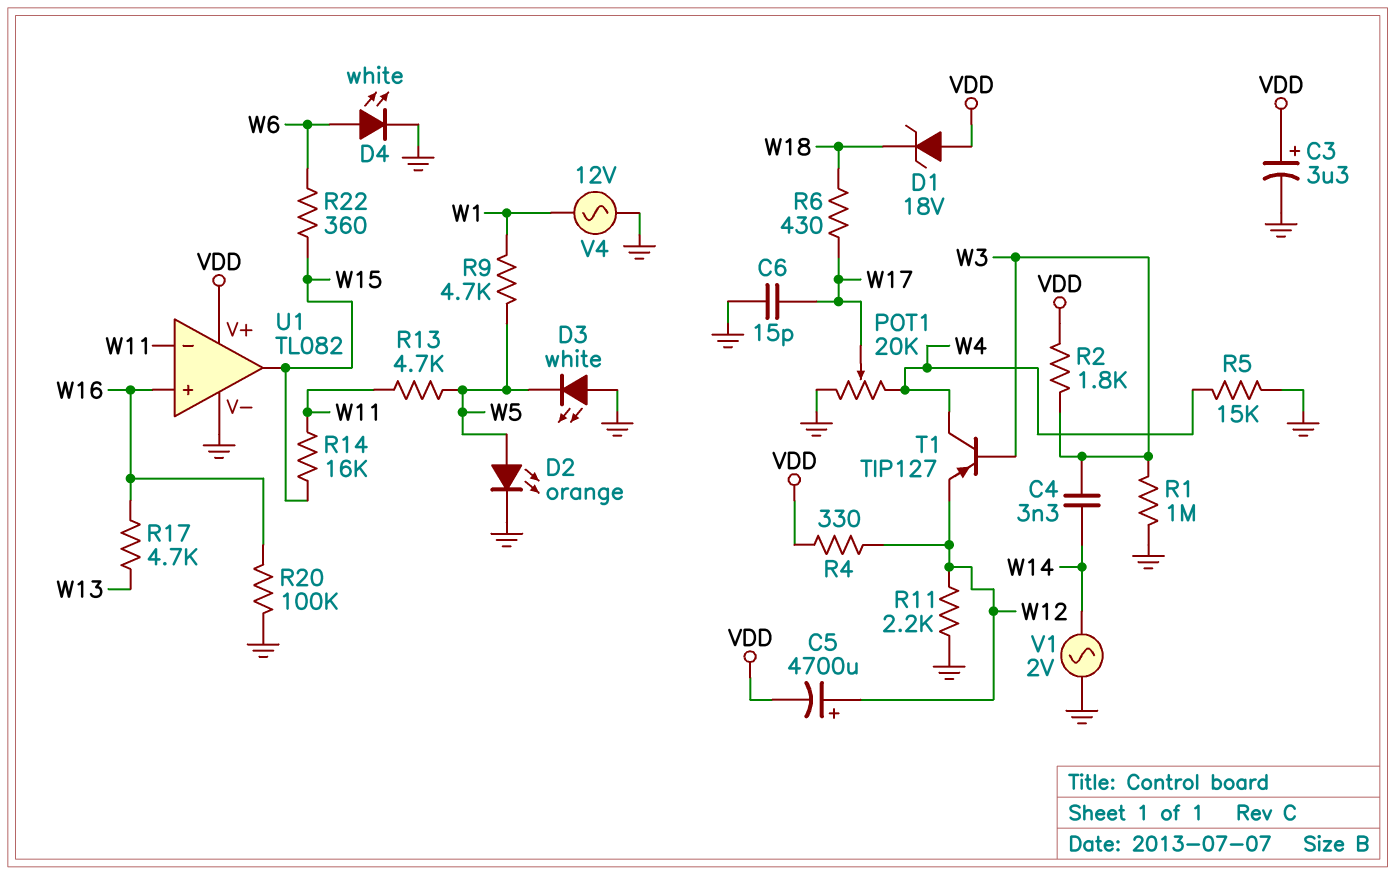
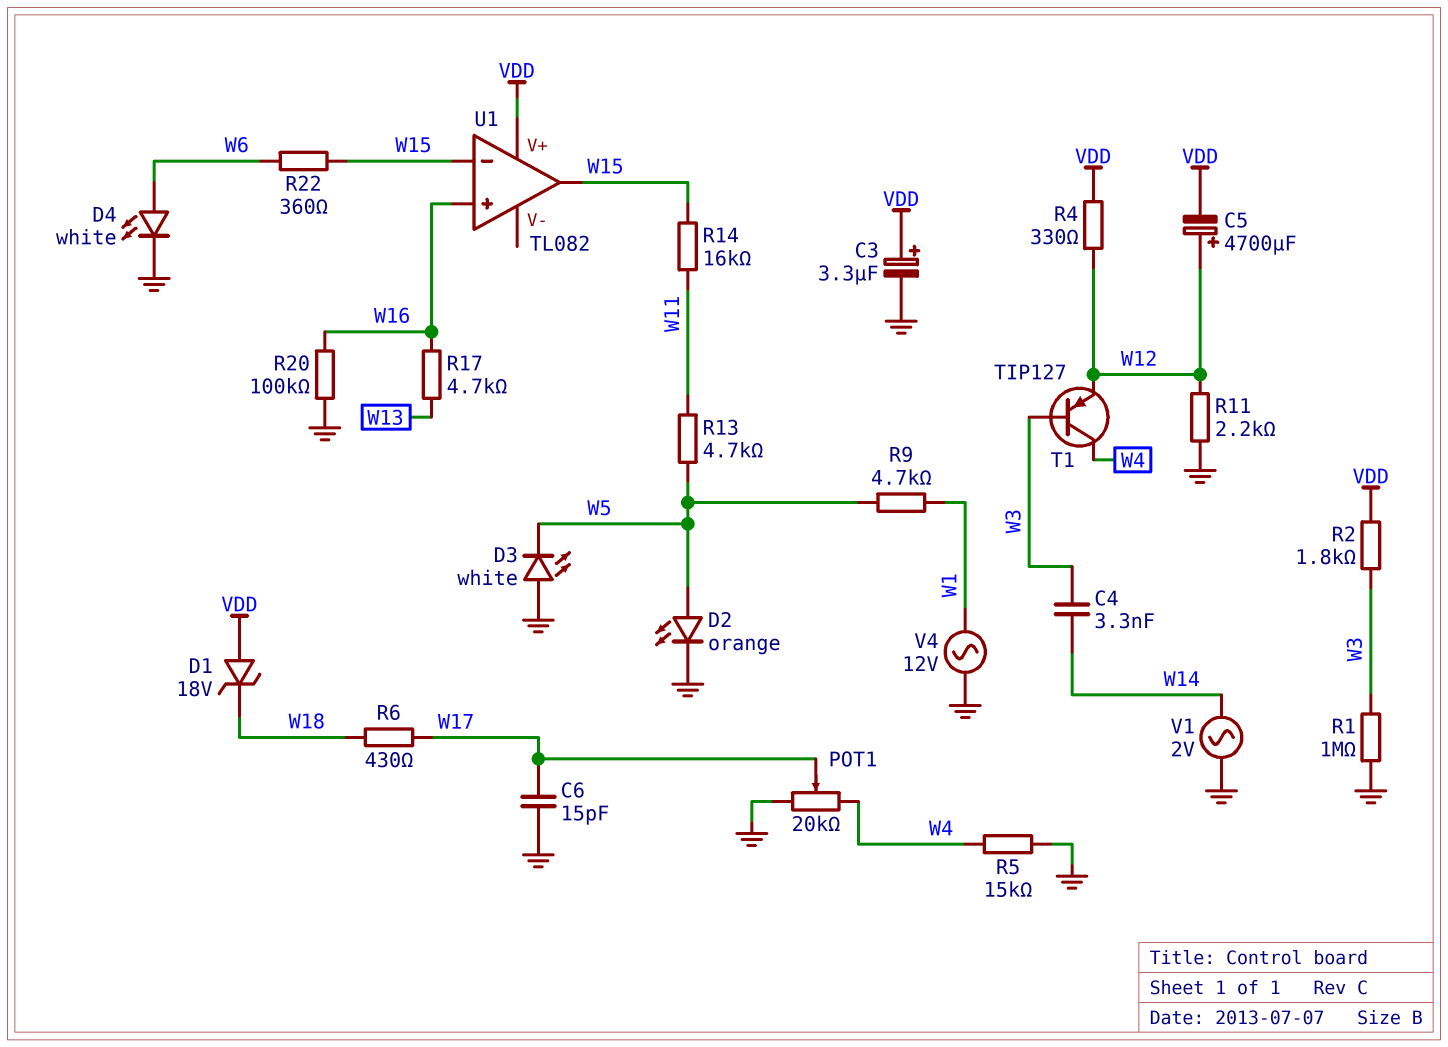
U1 pin V-: GND -> none
U1 pin in-: W11 -> W15

